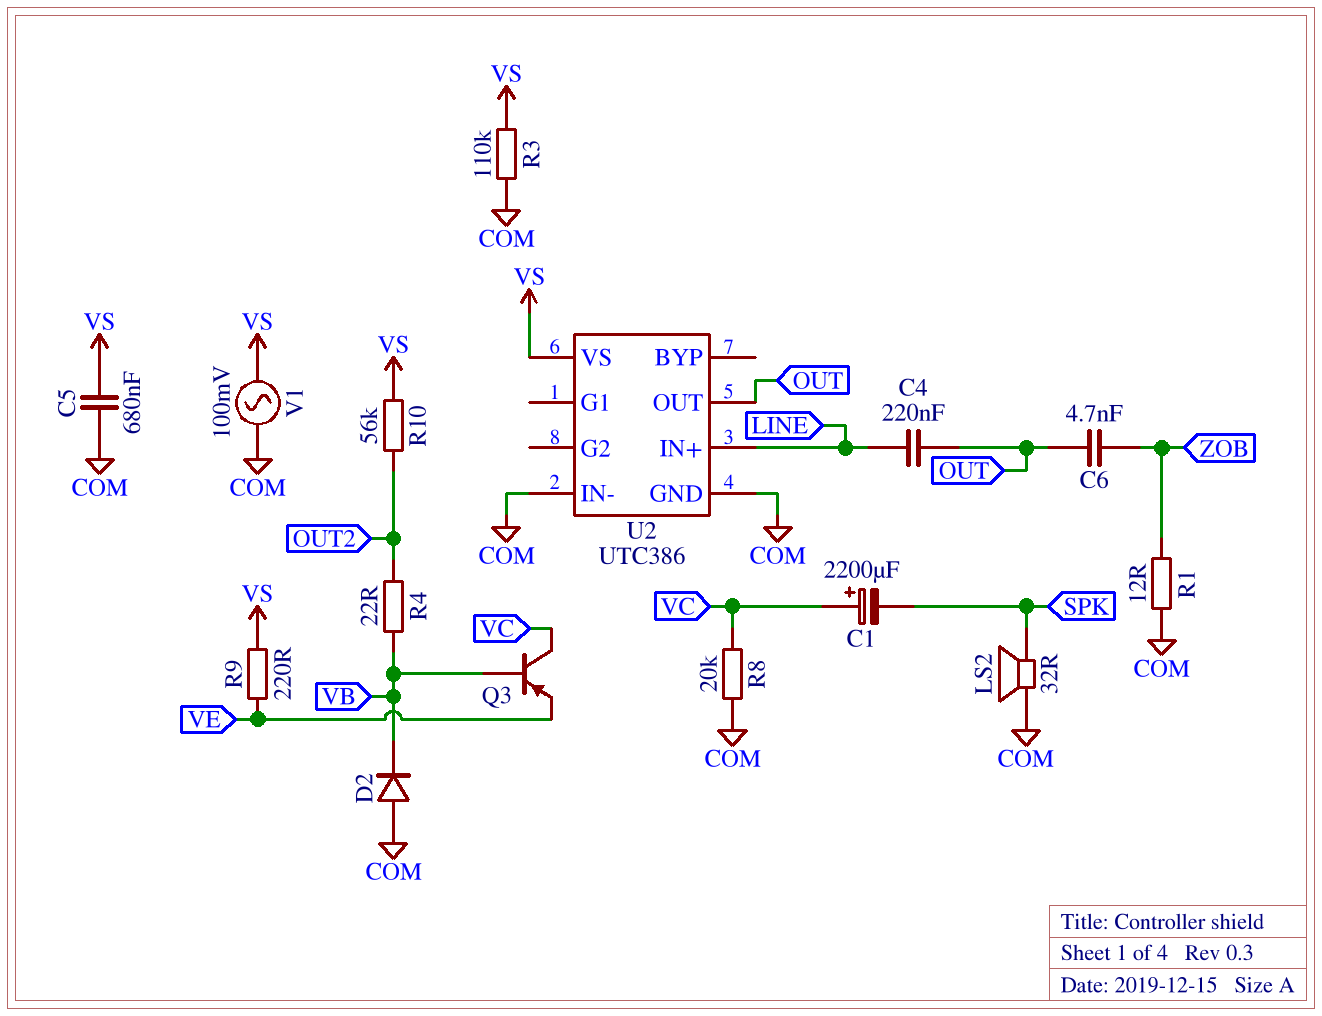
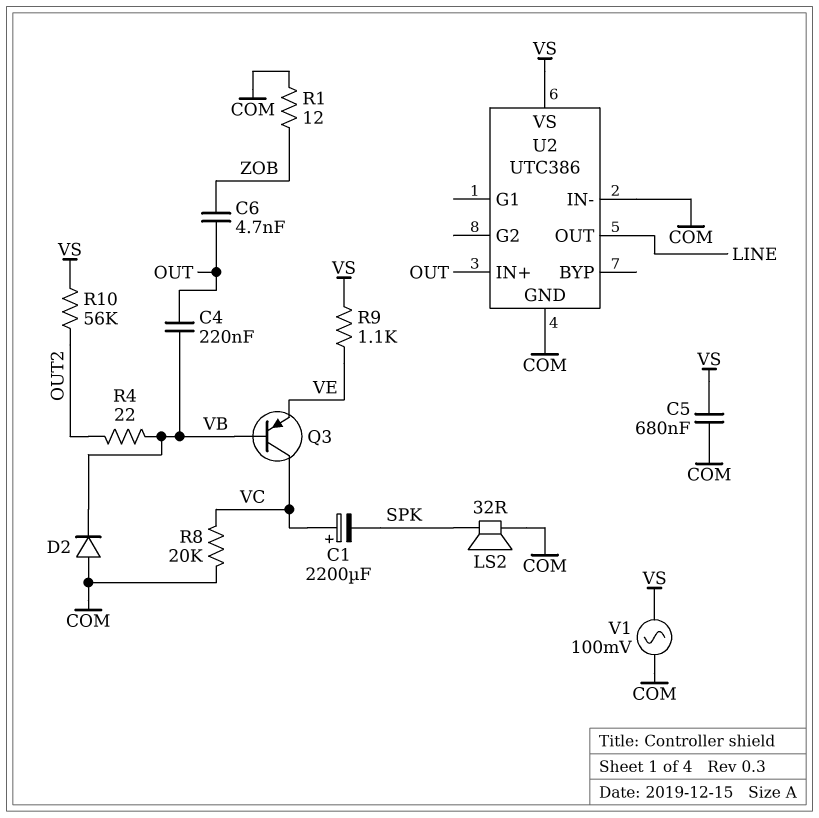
C4: 220nF (LINE, OUT) -> 220nF (OUT, VB)
R3: 110k (COM, VS) -> none
R9: 220 (VE, VS) -> 1.1k (VE, VS)
U2 pin IN+: LINE -> OUT
U2 pin OUT: OUT -> LINE

